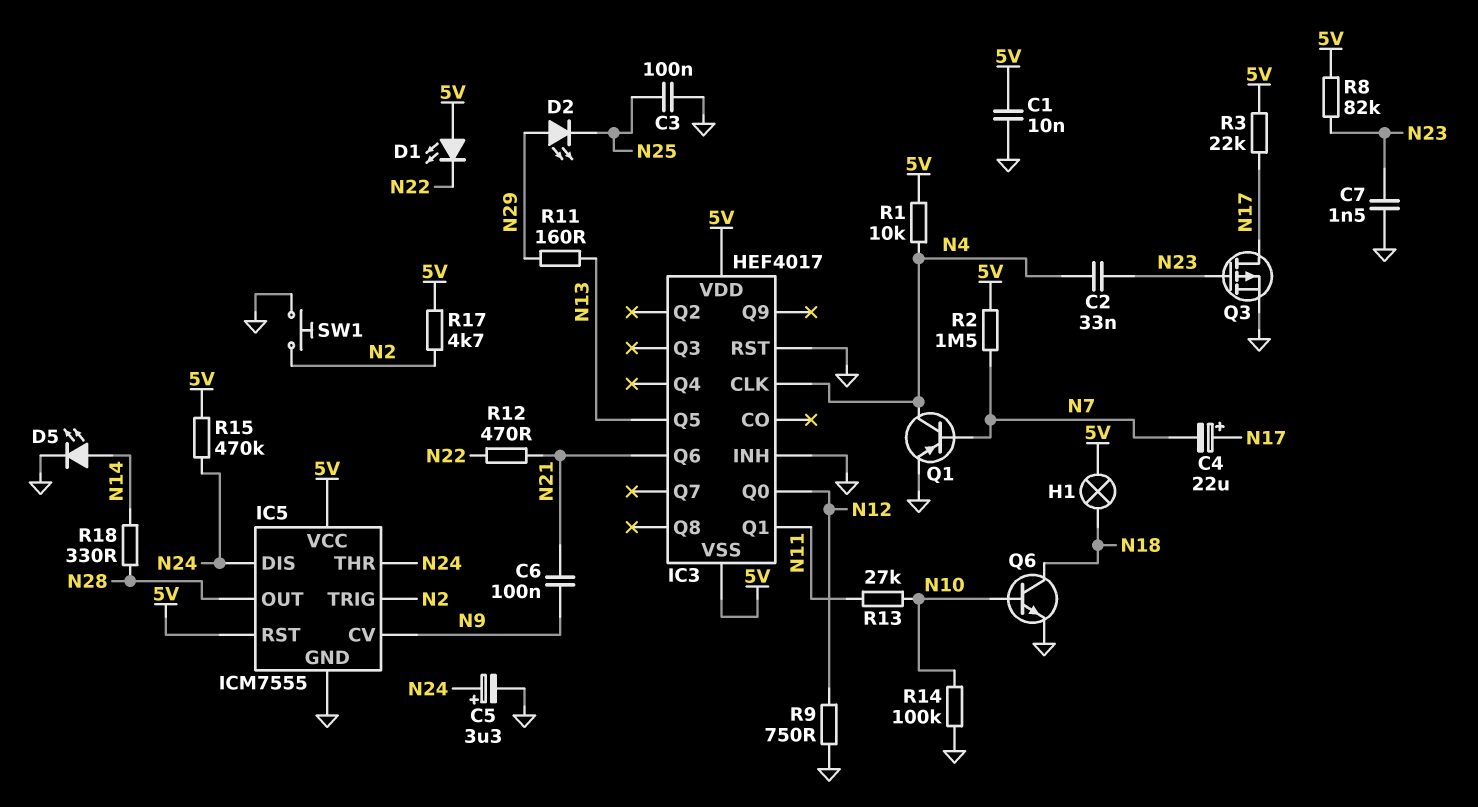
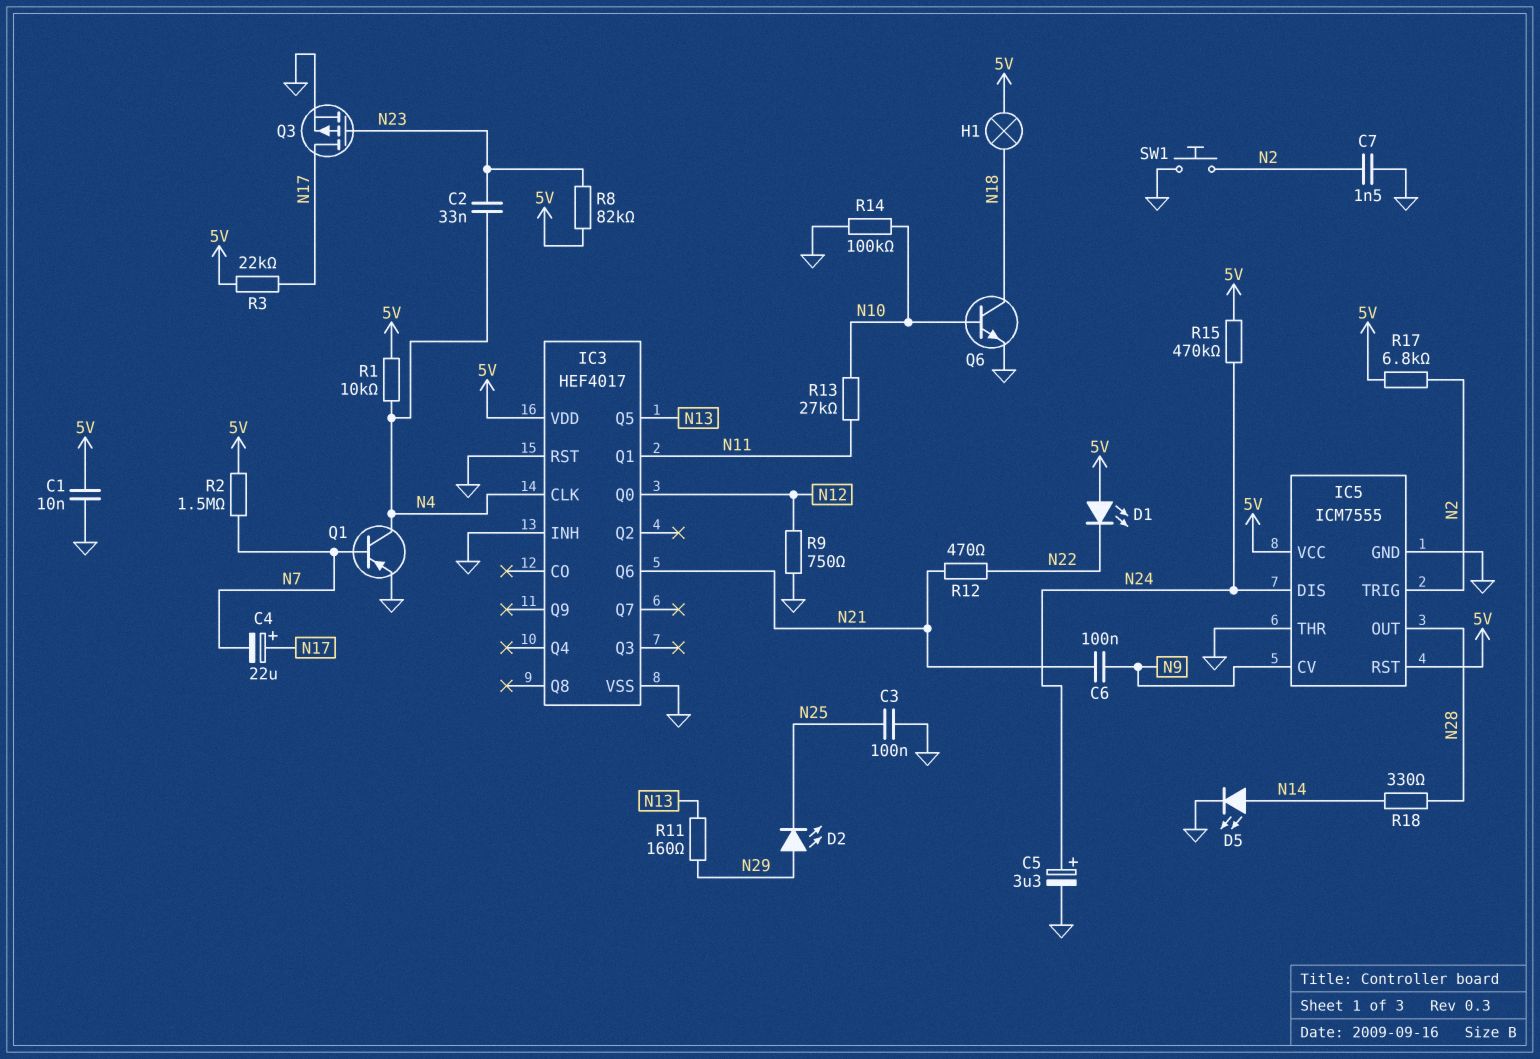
C7: 1.5nF (GND, N23) -> 1.5nF (GND, N2)
IC3 pin VSS: 5V -> GND
IC5 pin THR: N24 -> GND
R17: 4.7k (5V, N2) -> 6.8k (5V, N2)

